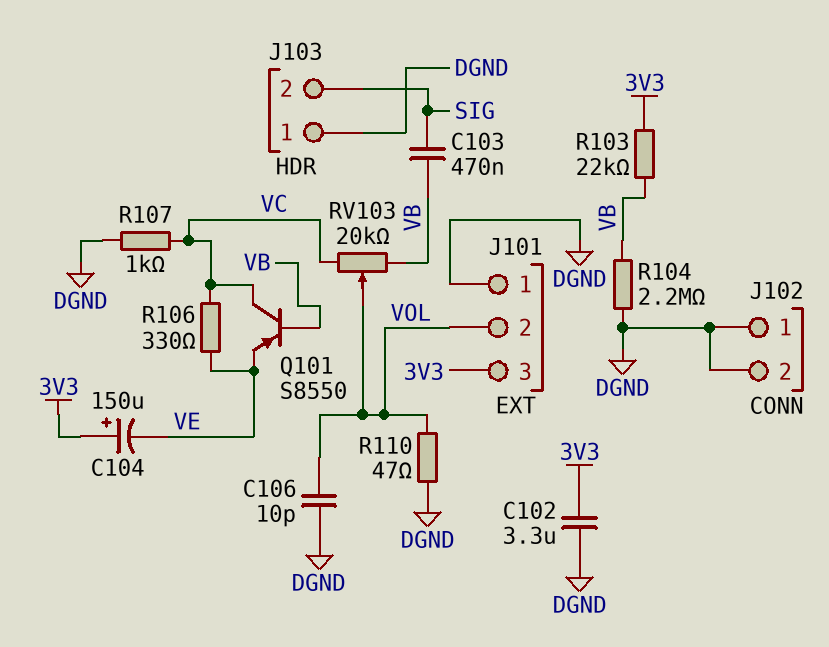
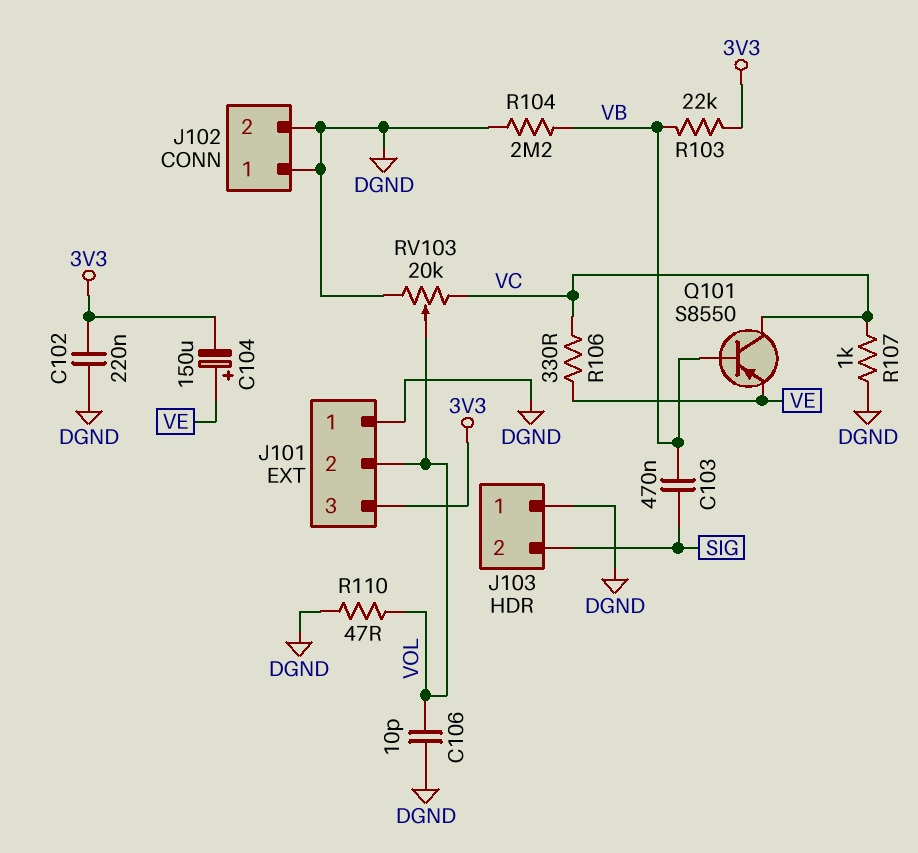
C102: 3.3uF (3V3, DGND) -> 220nF (3V3, DGND)
C104: 150uF (plus 3V3, minus VE) -> 150uF (plus VE, minus 3V3)
RV103: 20k (VB, VC, wiper VOL) -> 20k (DGND, VC, wiper VOL)

